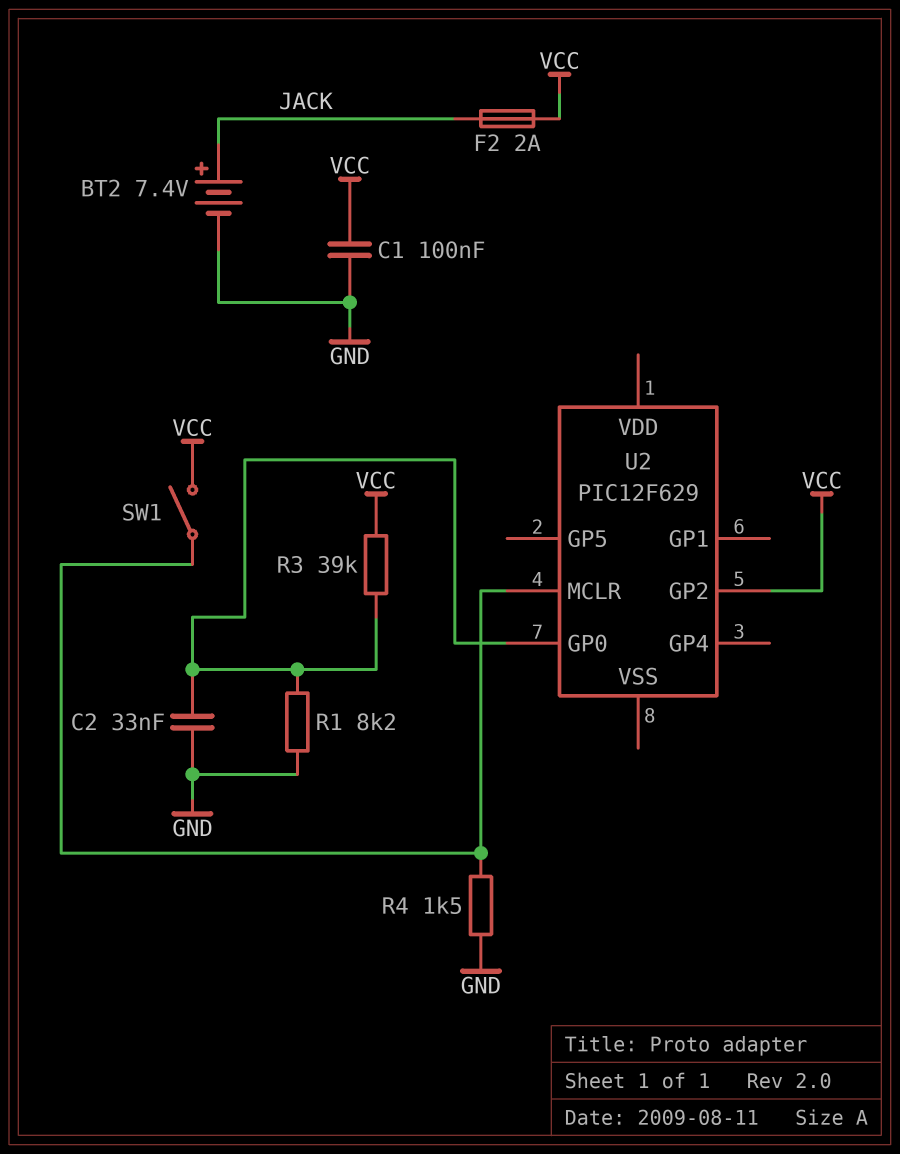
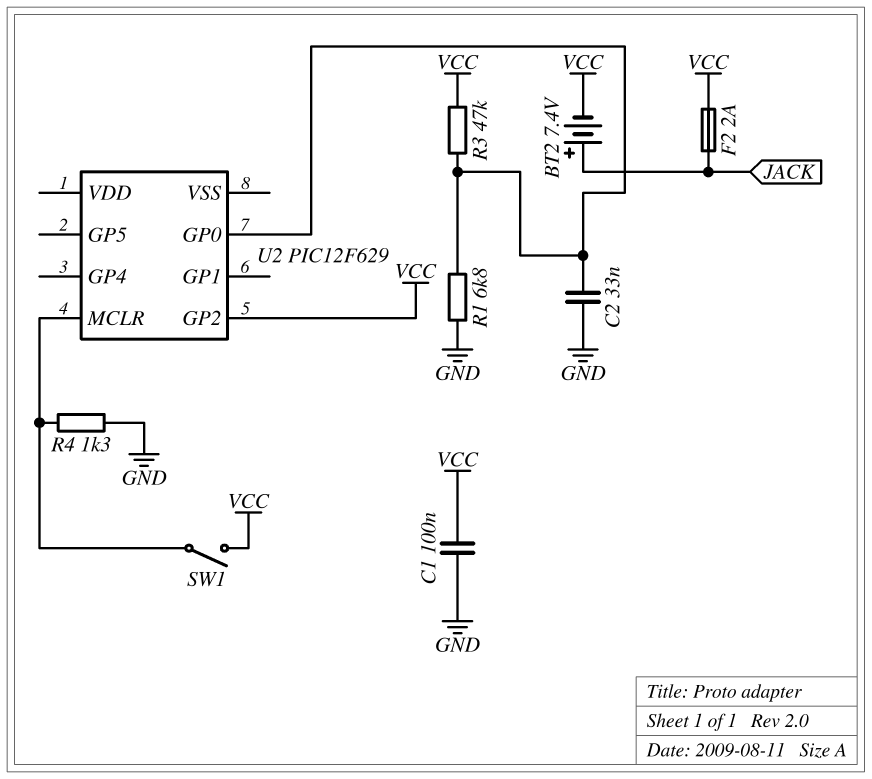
BT2: 7.4V (plus JACK, minus GND) -> 7.4V (plus JACK, minus VCC)
R1: 8.2k (GND, U2/GP0) -> 6.8k (GND, U2/GP0)
R3: 39k (U2/GP0, VCC) -> 47k (U2/GP0, VCC)
R4: 1.5k (GND, U2/MCLR) -> 1.3k (GND, U2/MCLR)

